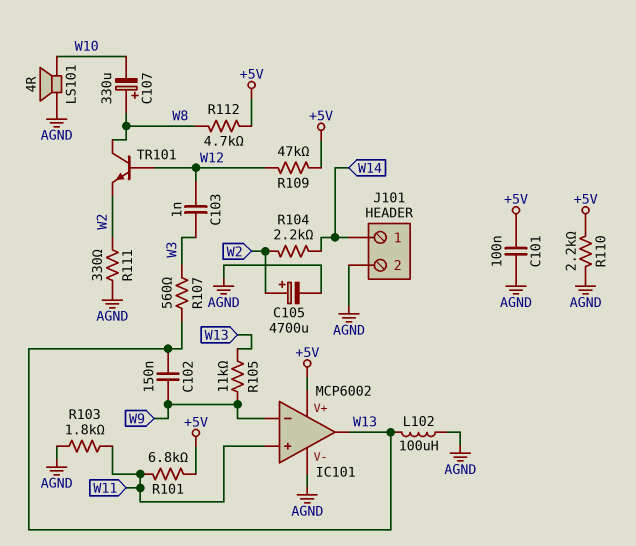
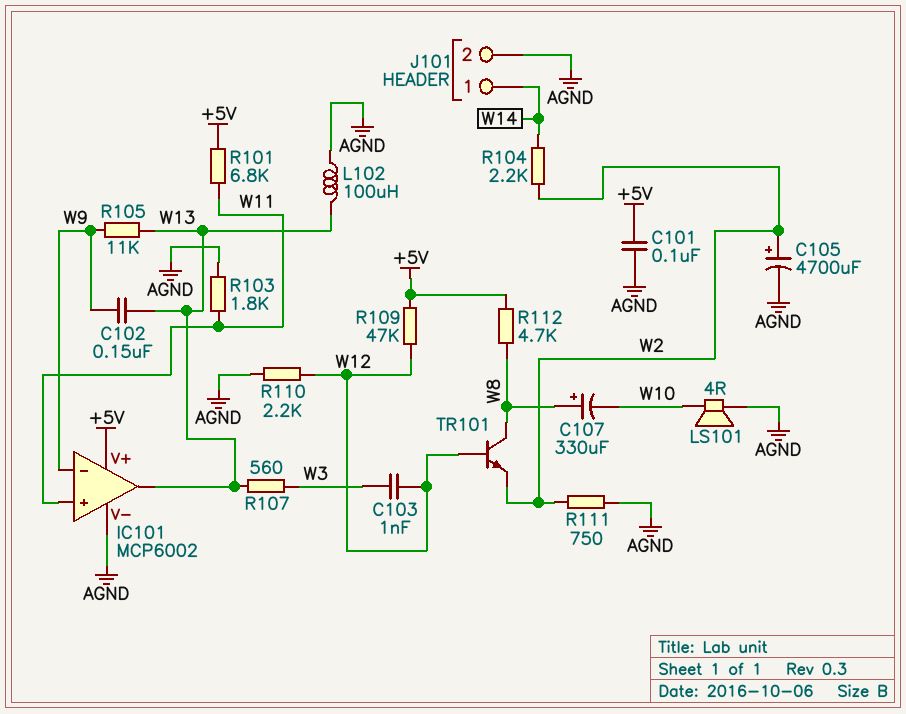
R110: 2.2k (+5V, AGND) -> 2.2k (AGND, W12)
R111: 330 (AGND, W2) -> 750 (AGND, W2)

